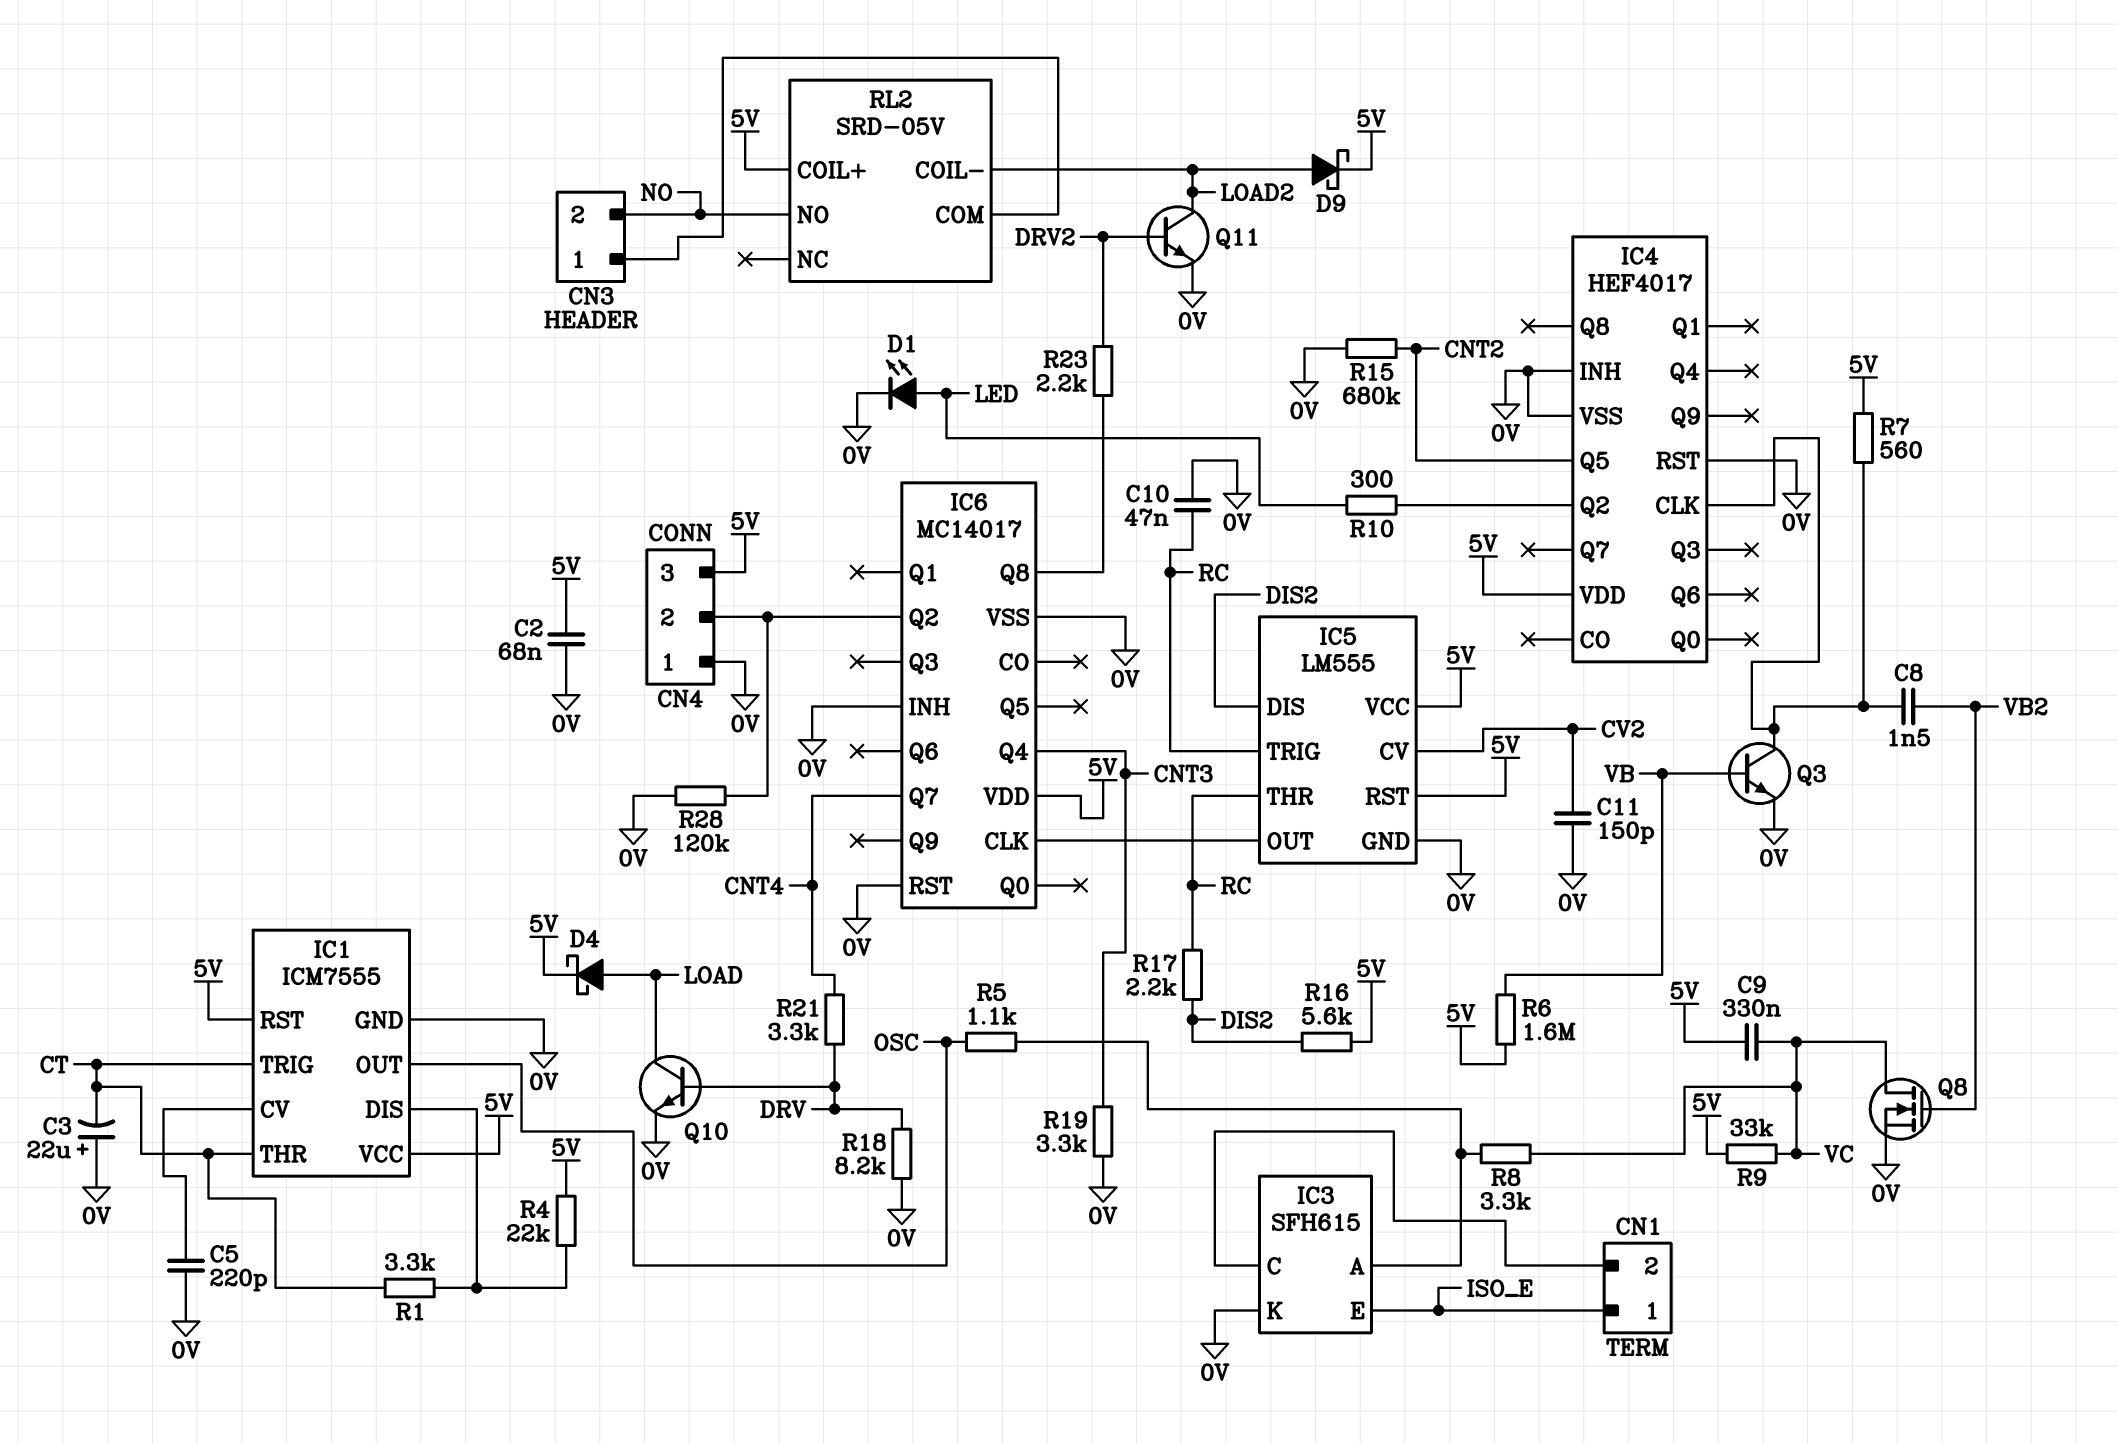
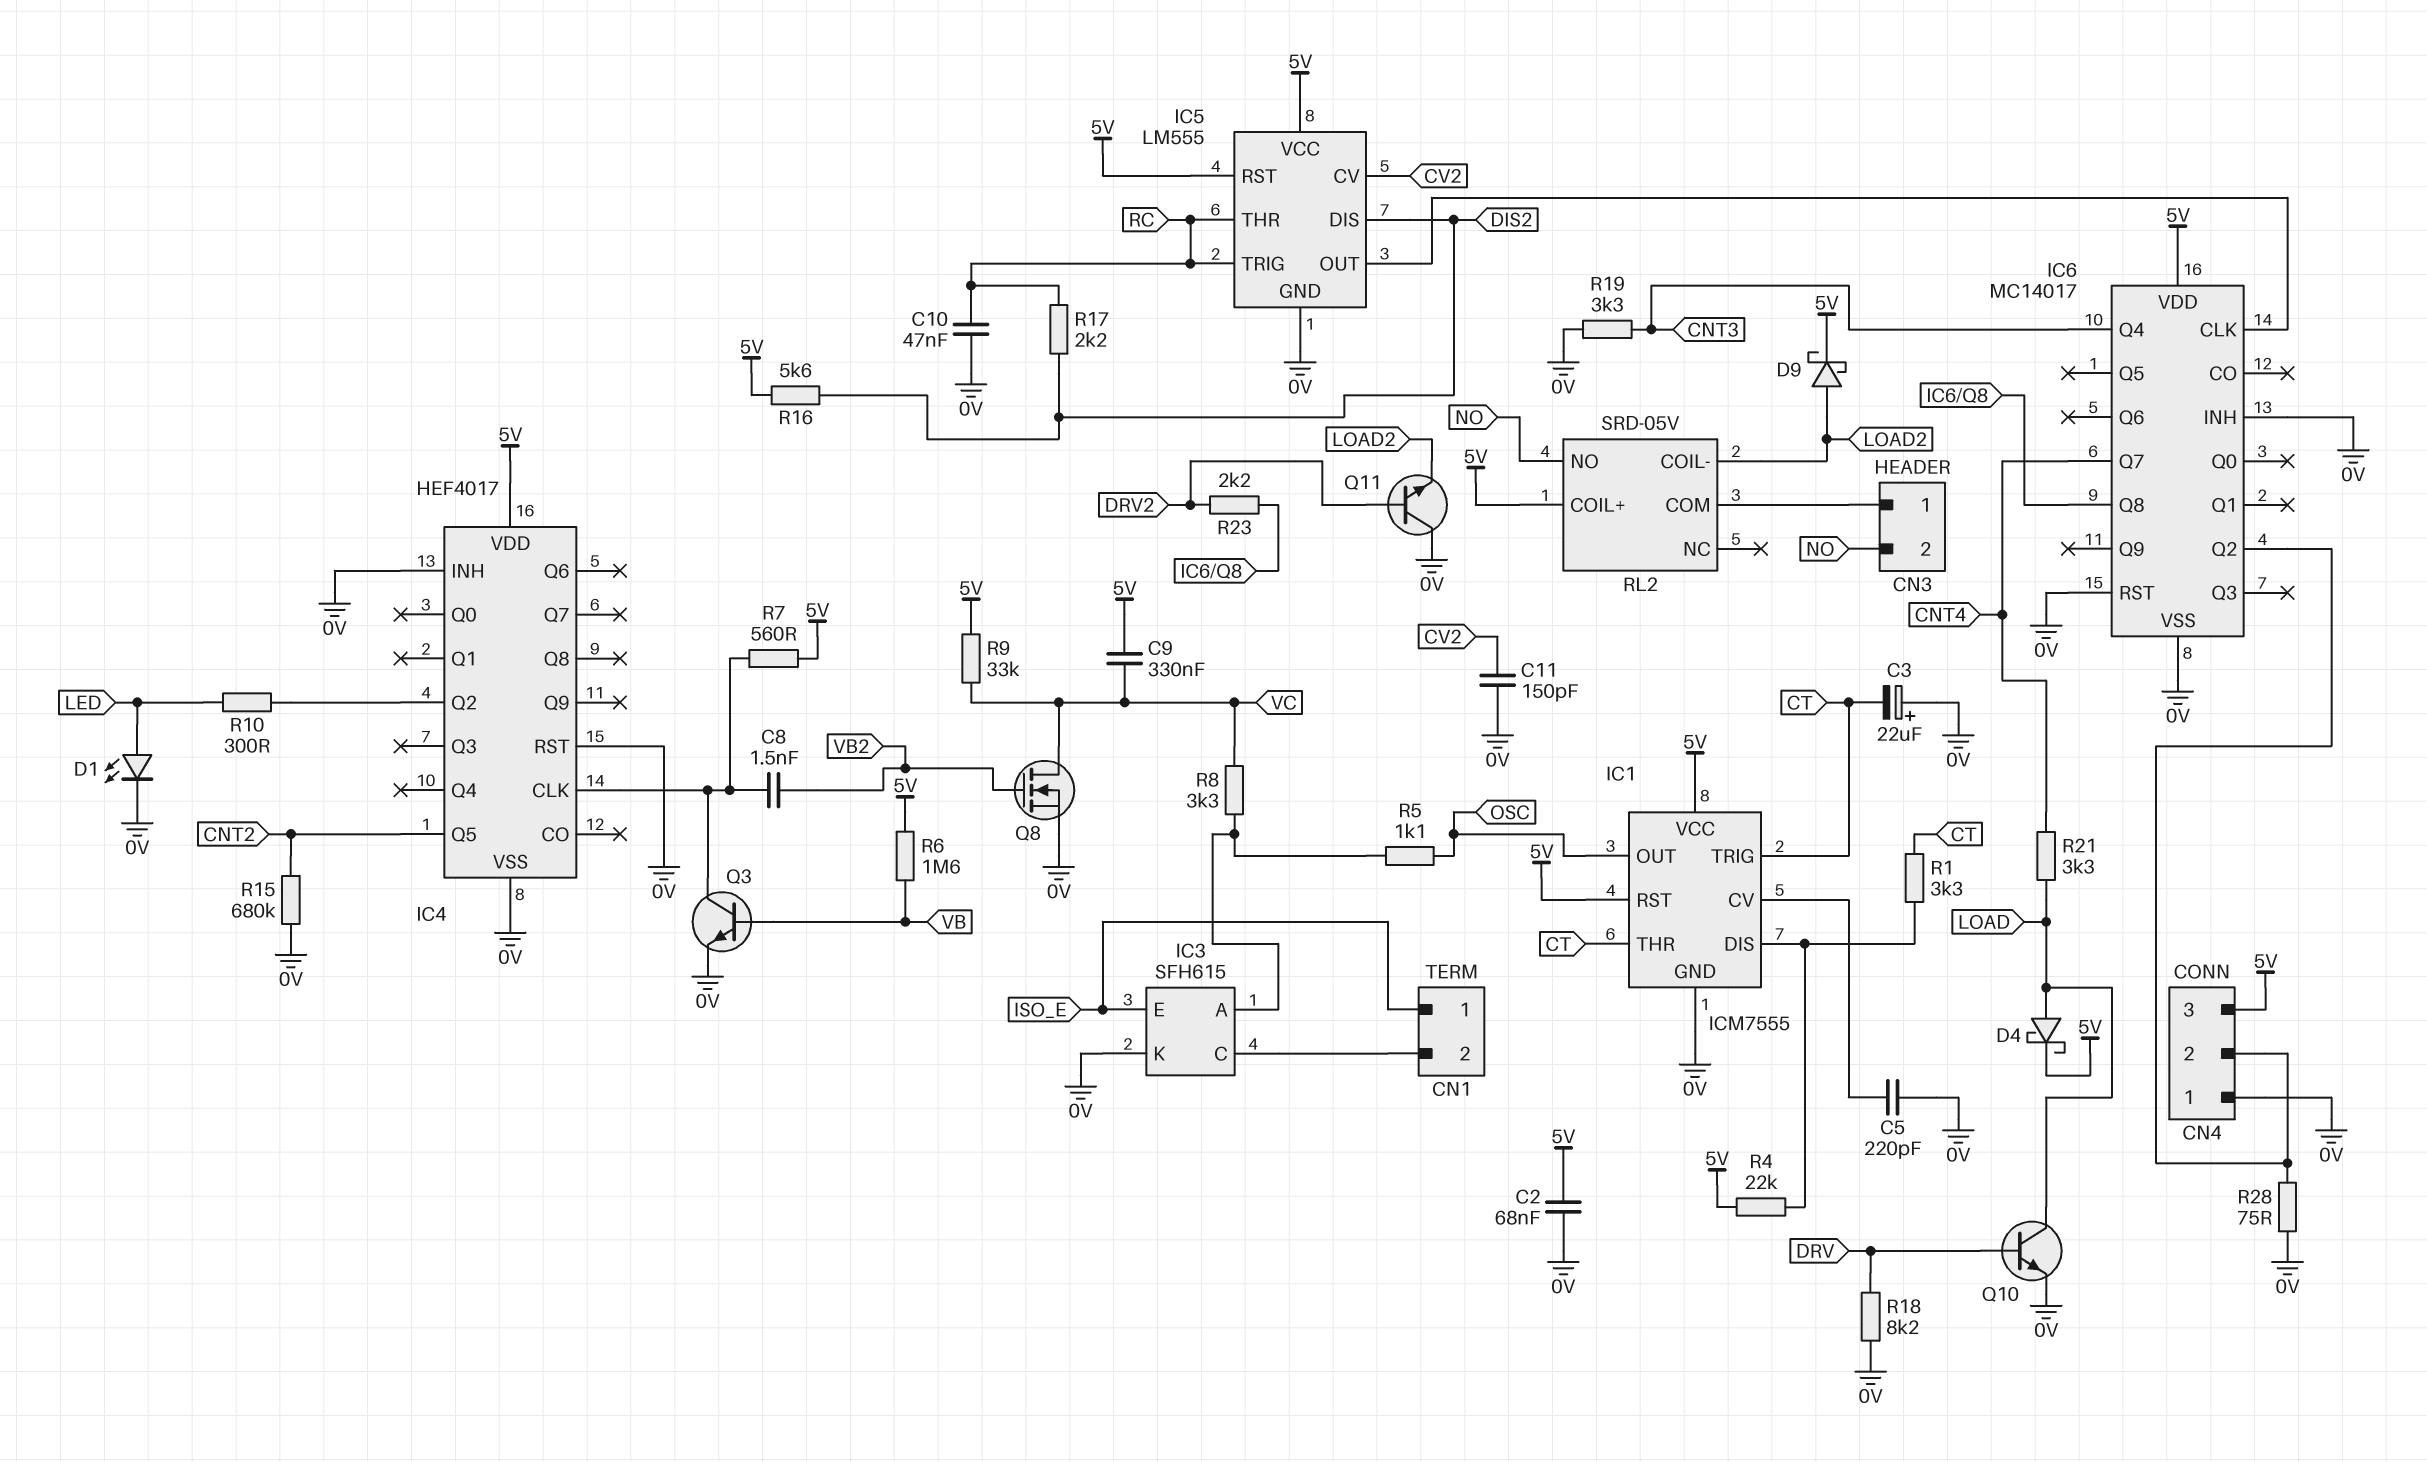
Q11: NPN (B DRV2, C LOAD2, E 0V) -> NPN (B DRV2, C 0V, E LOAD2)
R21: 3.3k (CNT4, DRV) -> 3.3k (CNT4, LOAD)
R28: 120k (0V, CN4/2) -> 75 (0V, CN4/2)

